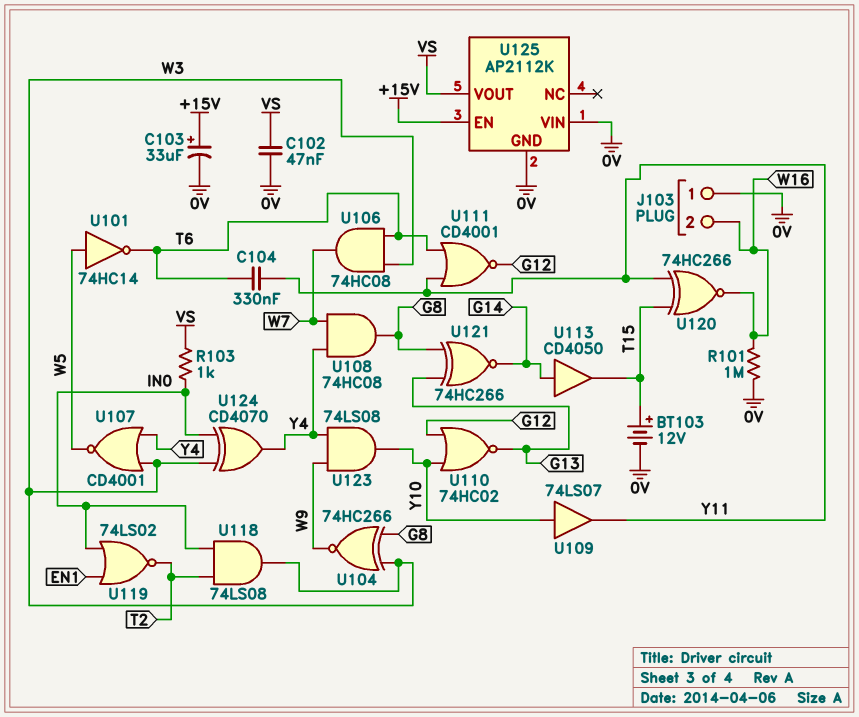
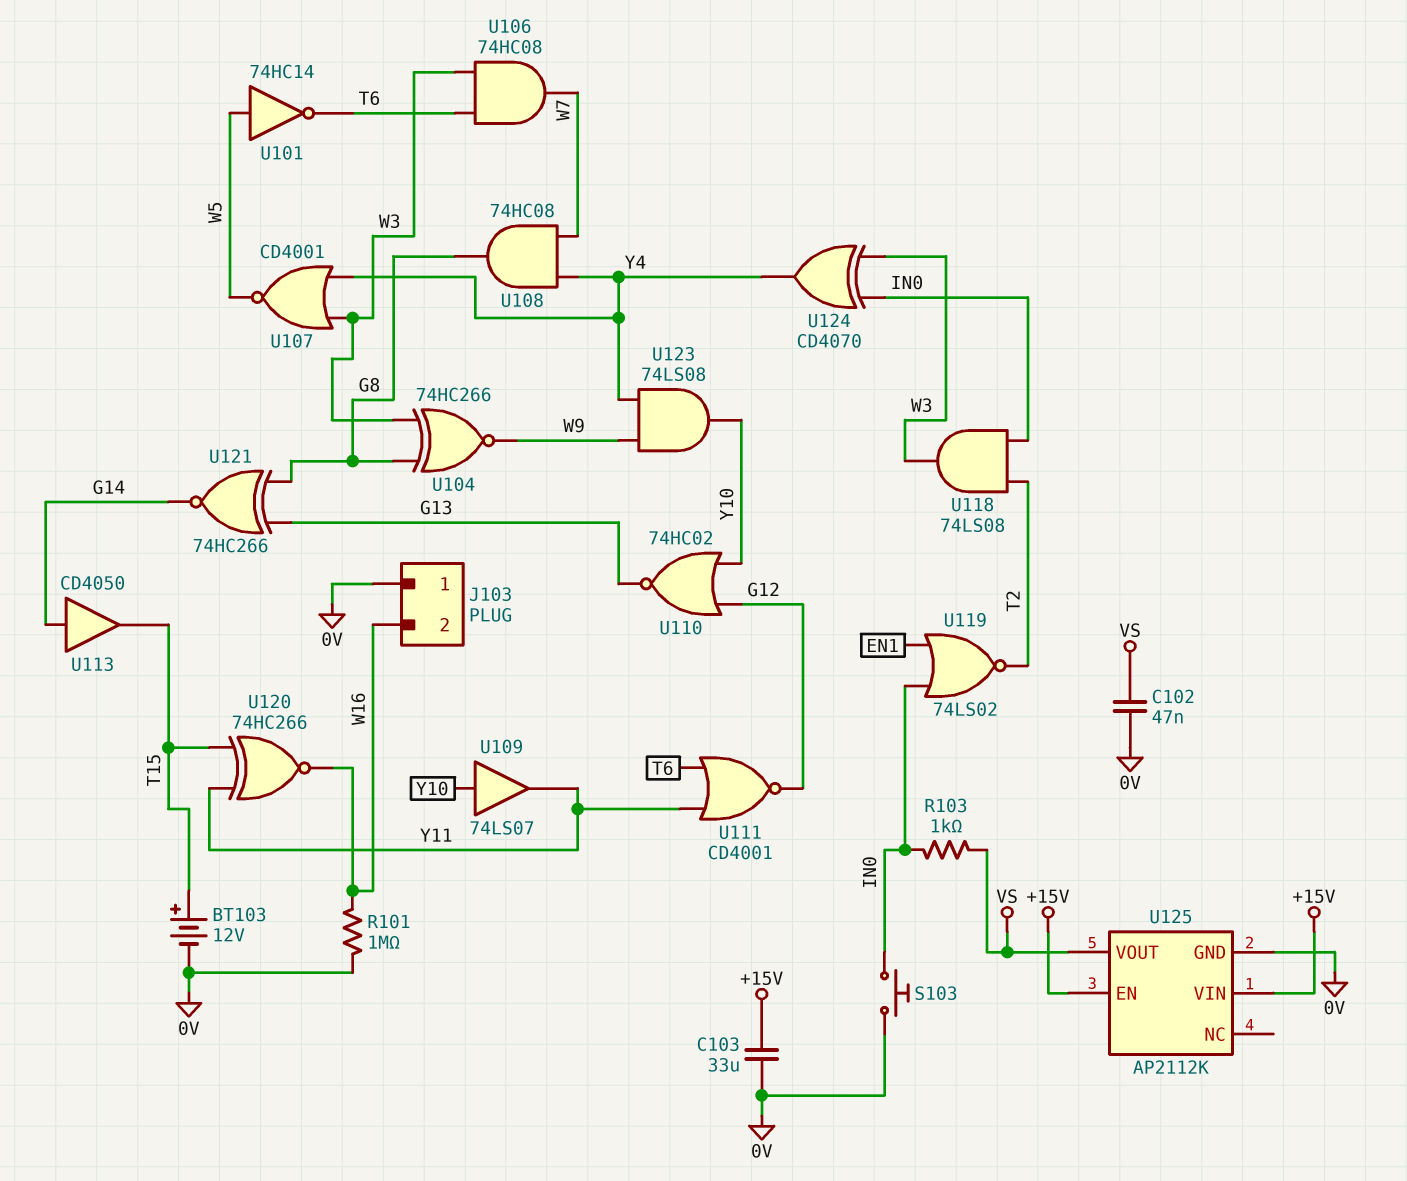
C103: 33uF (plus +15V, minus 0V) -> 33uF (+15V, 0V)
C104: 330nF (T6, Y11) -> none
S103: none -> button (0V, IN0)
U125 pin VIN: 0V -> +15V

